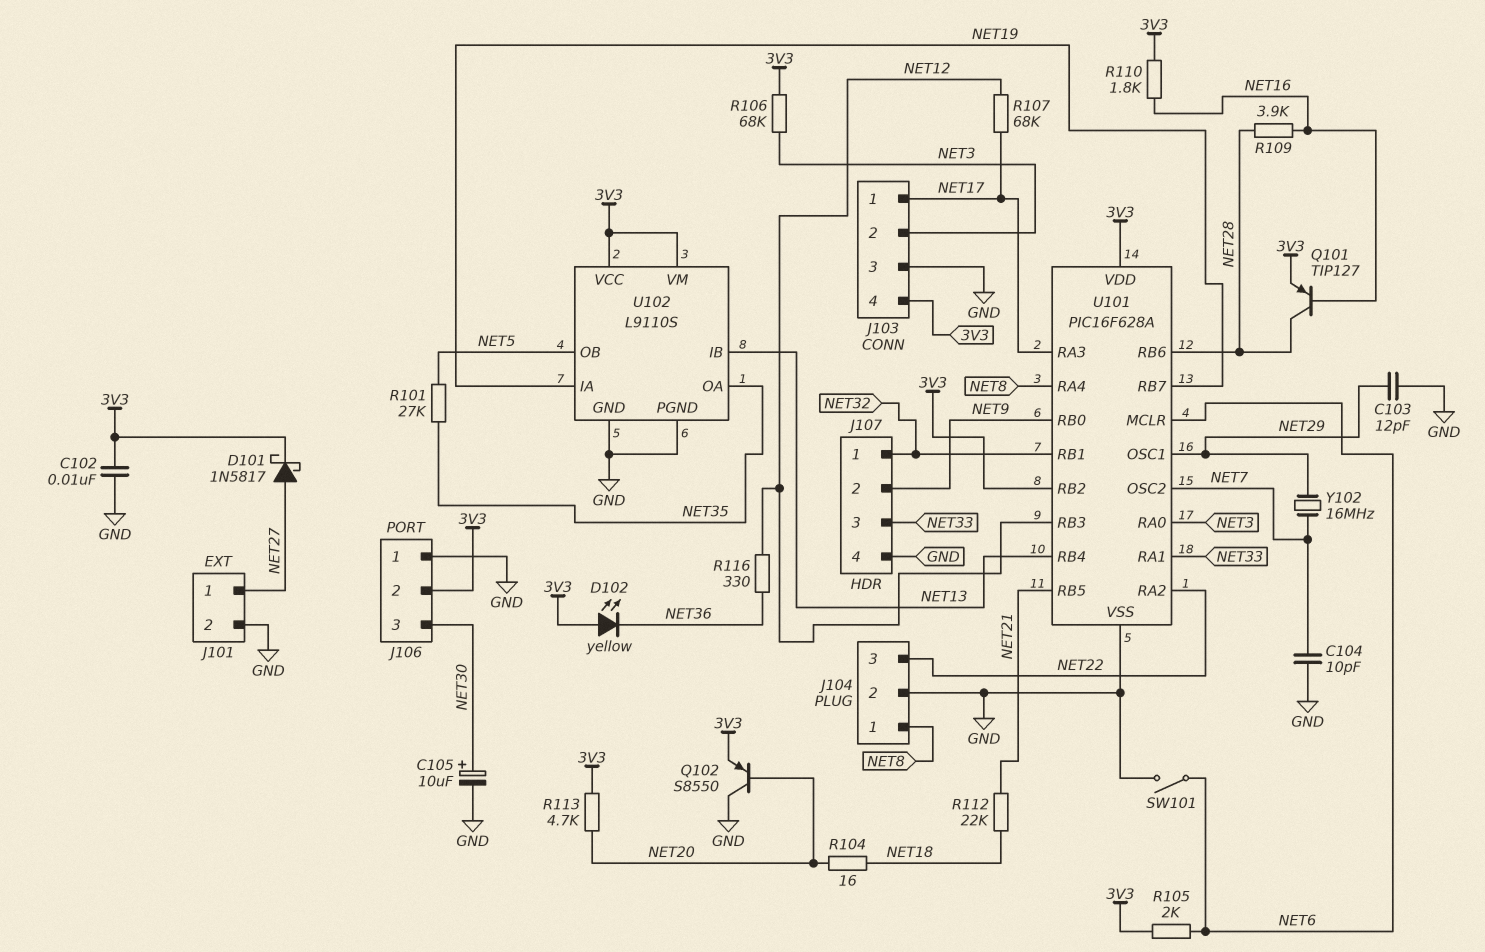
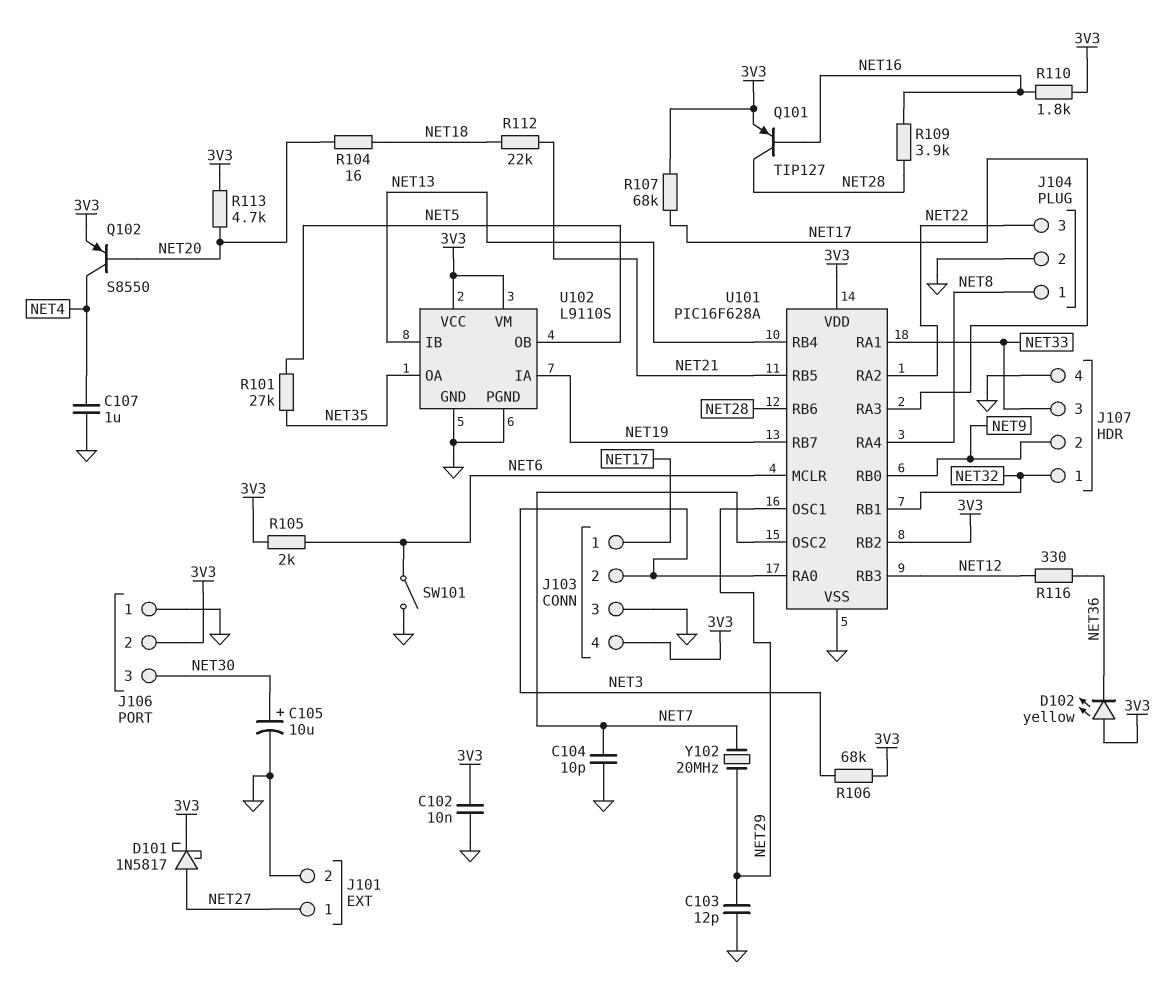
C107: none -> 1uF (GND, NET4)
Q102: PNP S8550 (B NET20, C GND, E 3V3) -> PNP S8550 (B NET20, C NET4, E 3V3)
R107: 68k (NET12, NET17) -> 68k (3V3, NET17)
Y102: 16MHz (NET7, NET29) -> 20MHz (NET7, NET29)

